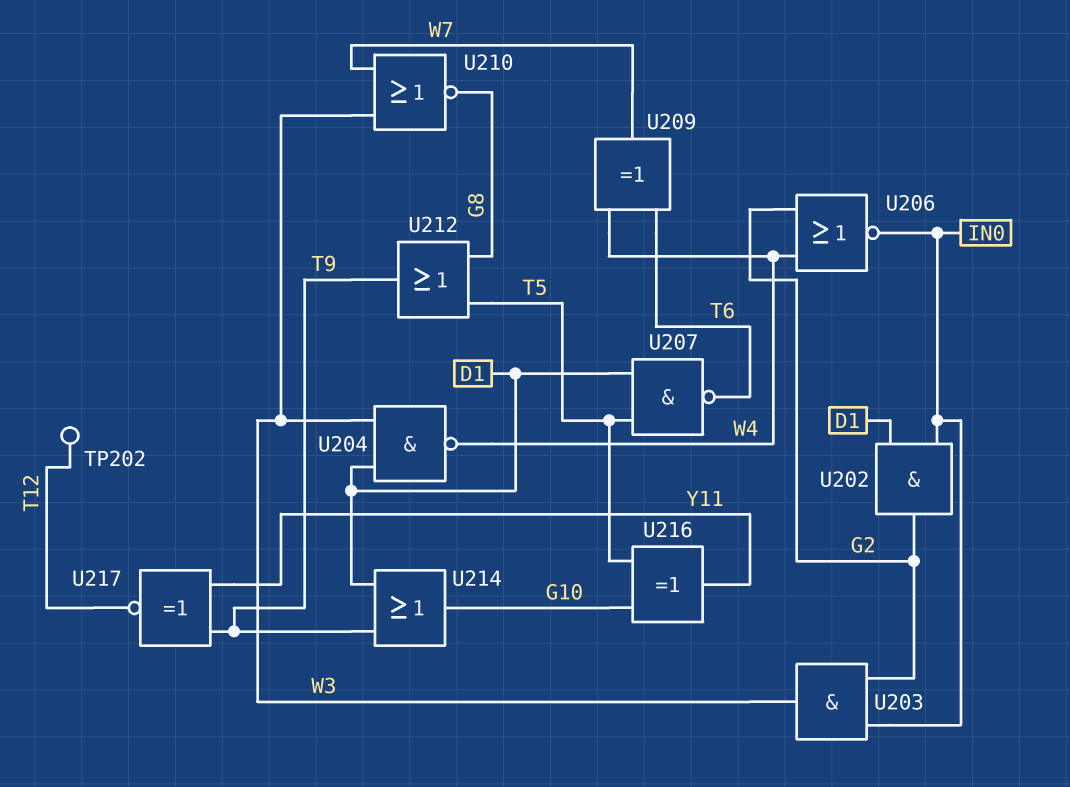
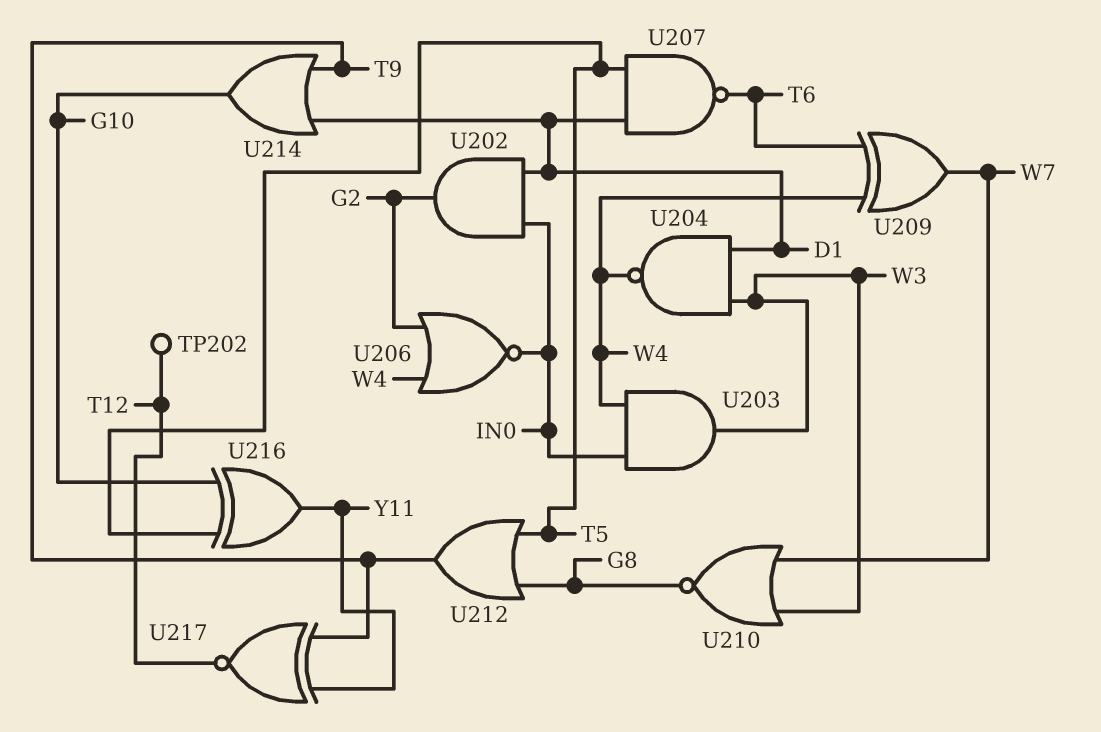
U203: AND (in G2, in IN0, out W3) -> AND (in IN0, in W4, out W3)

